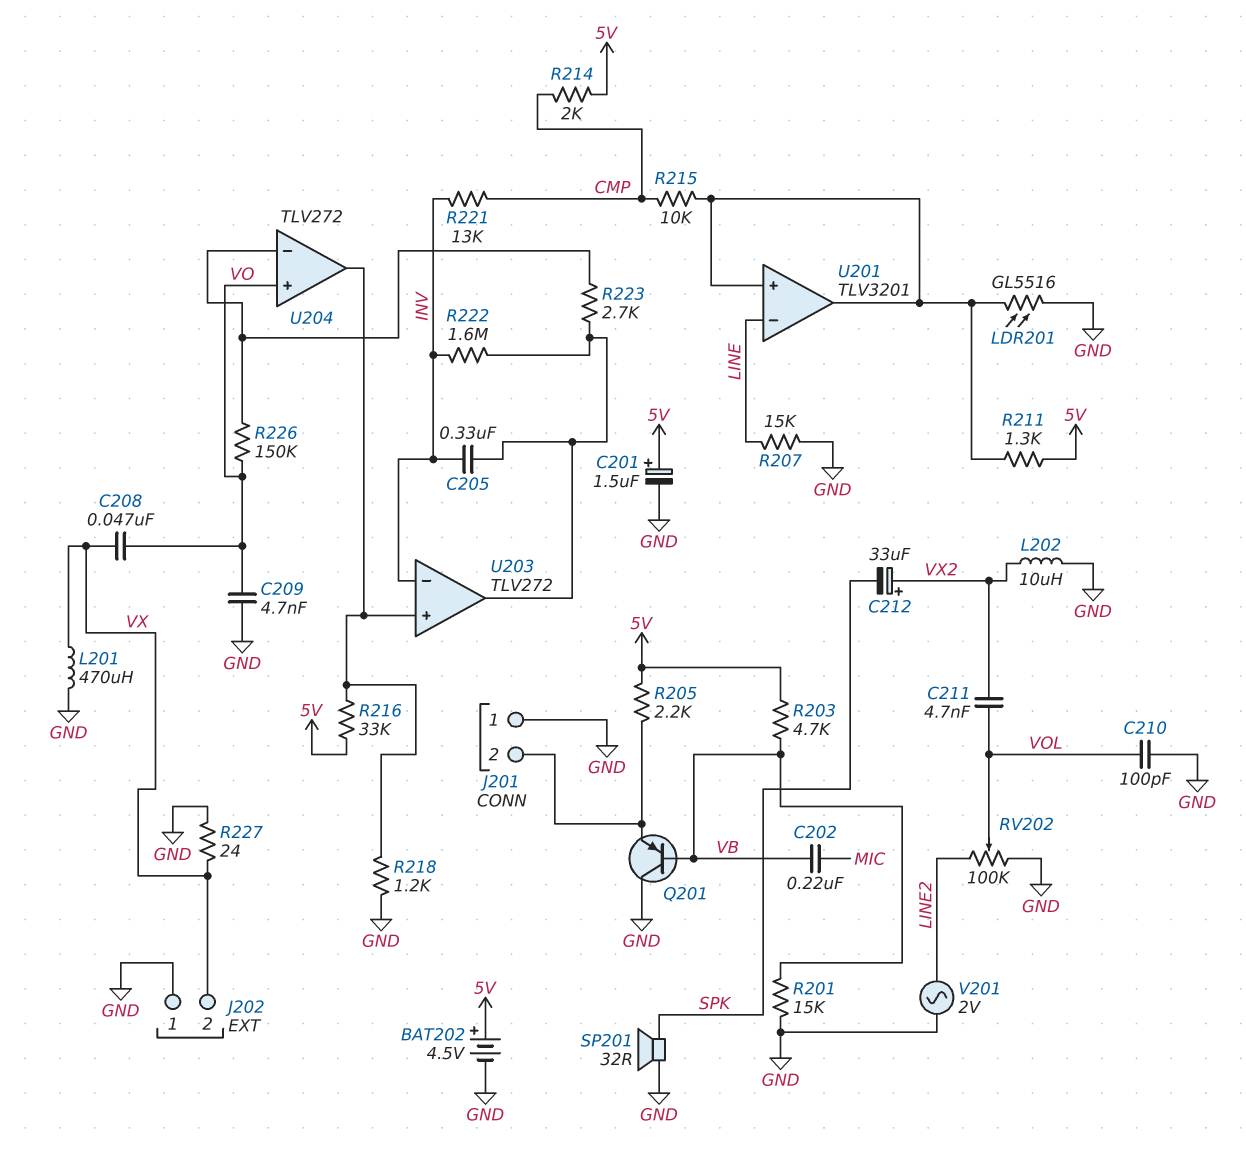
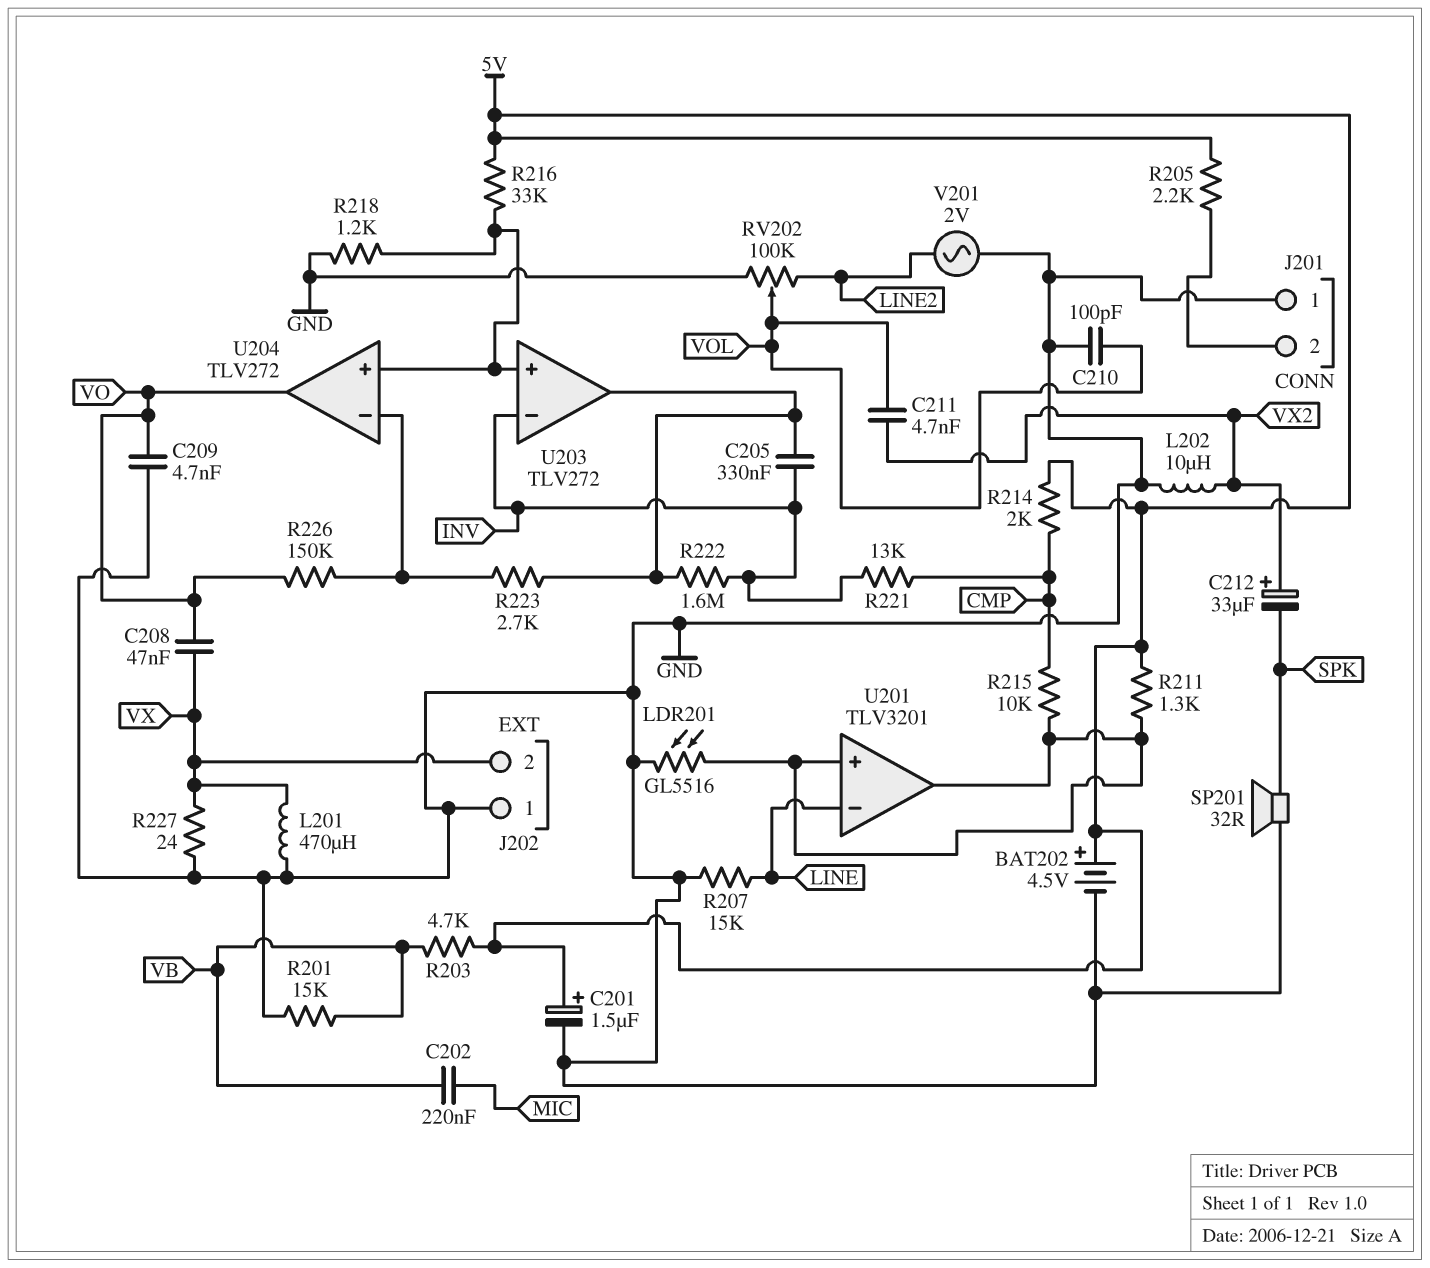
Q201: PNP (B VB, C GND, E J201/2) -> none
U204 pin in+: VO -> U203/in+
U204 pin out: U203/in+ -> VO

